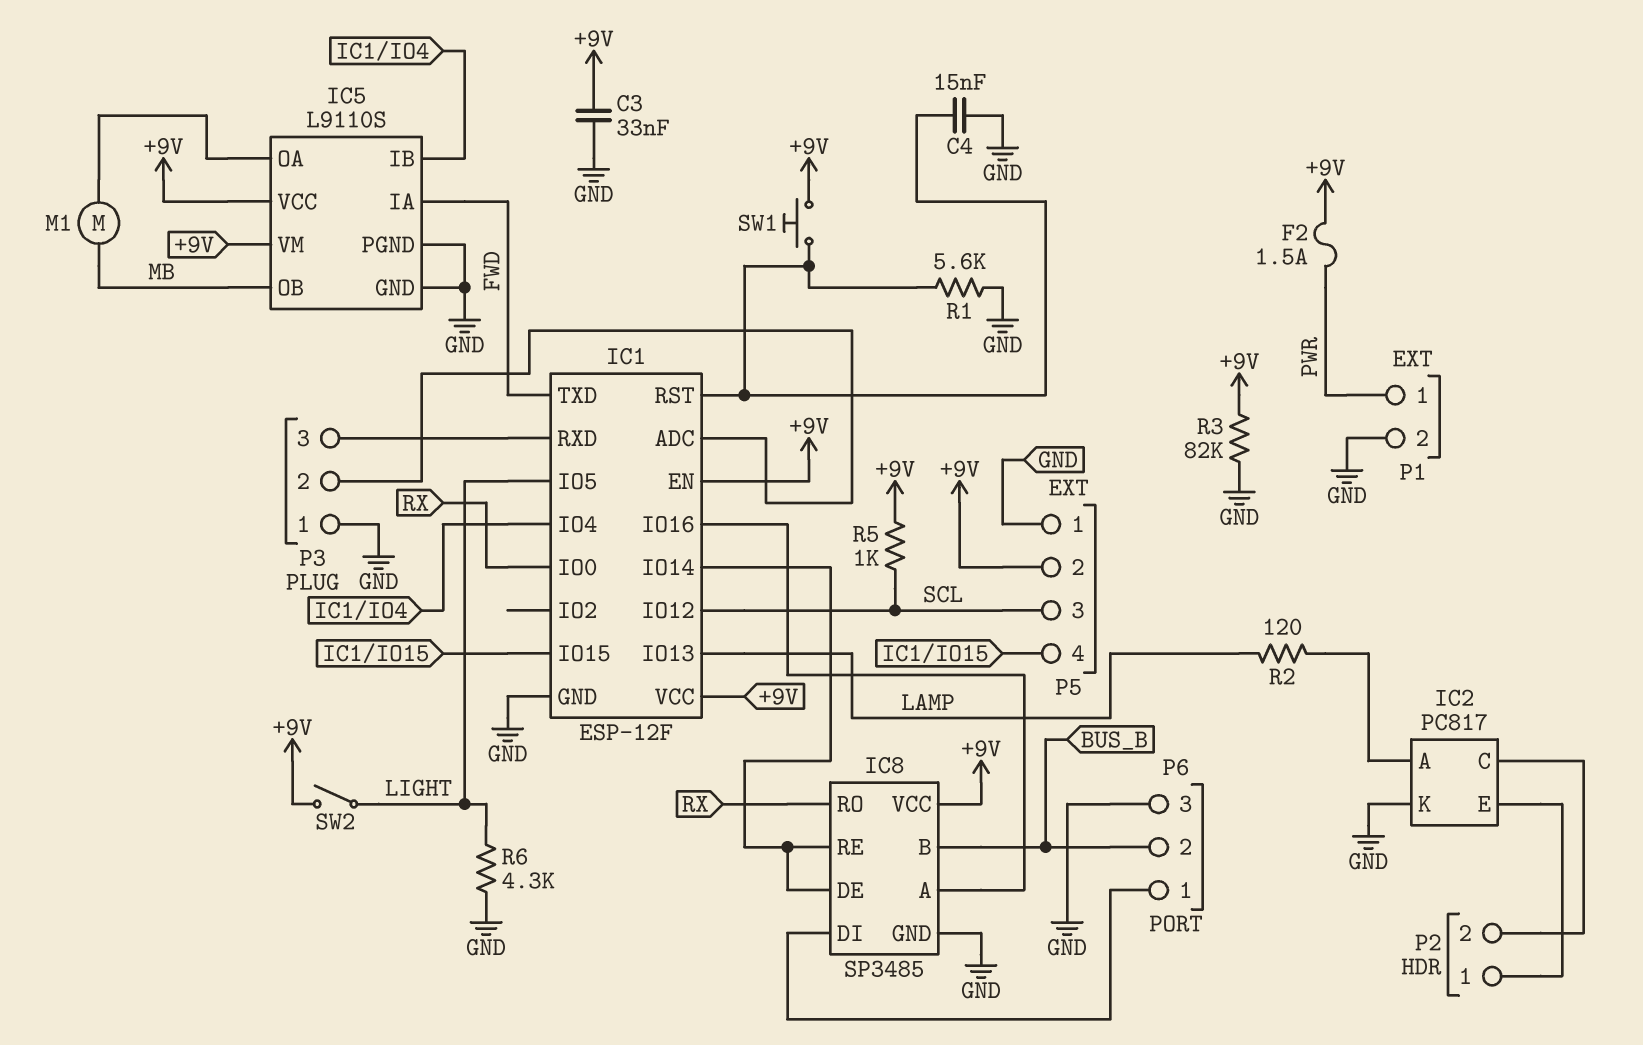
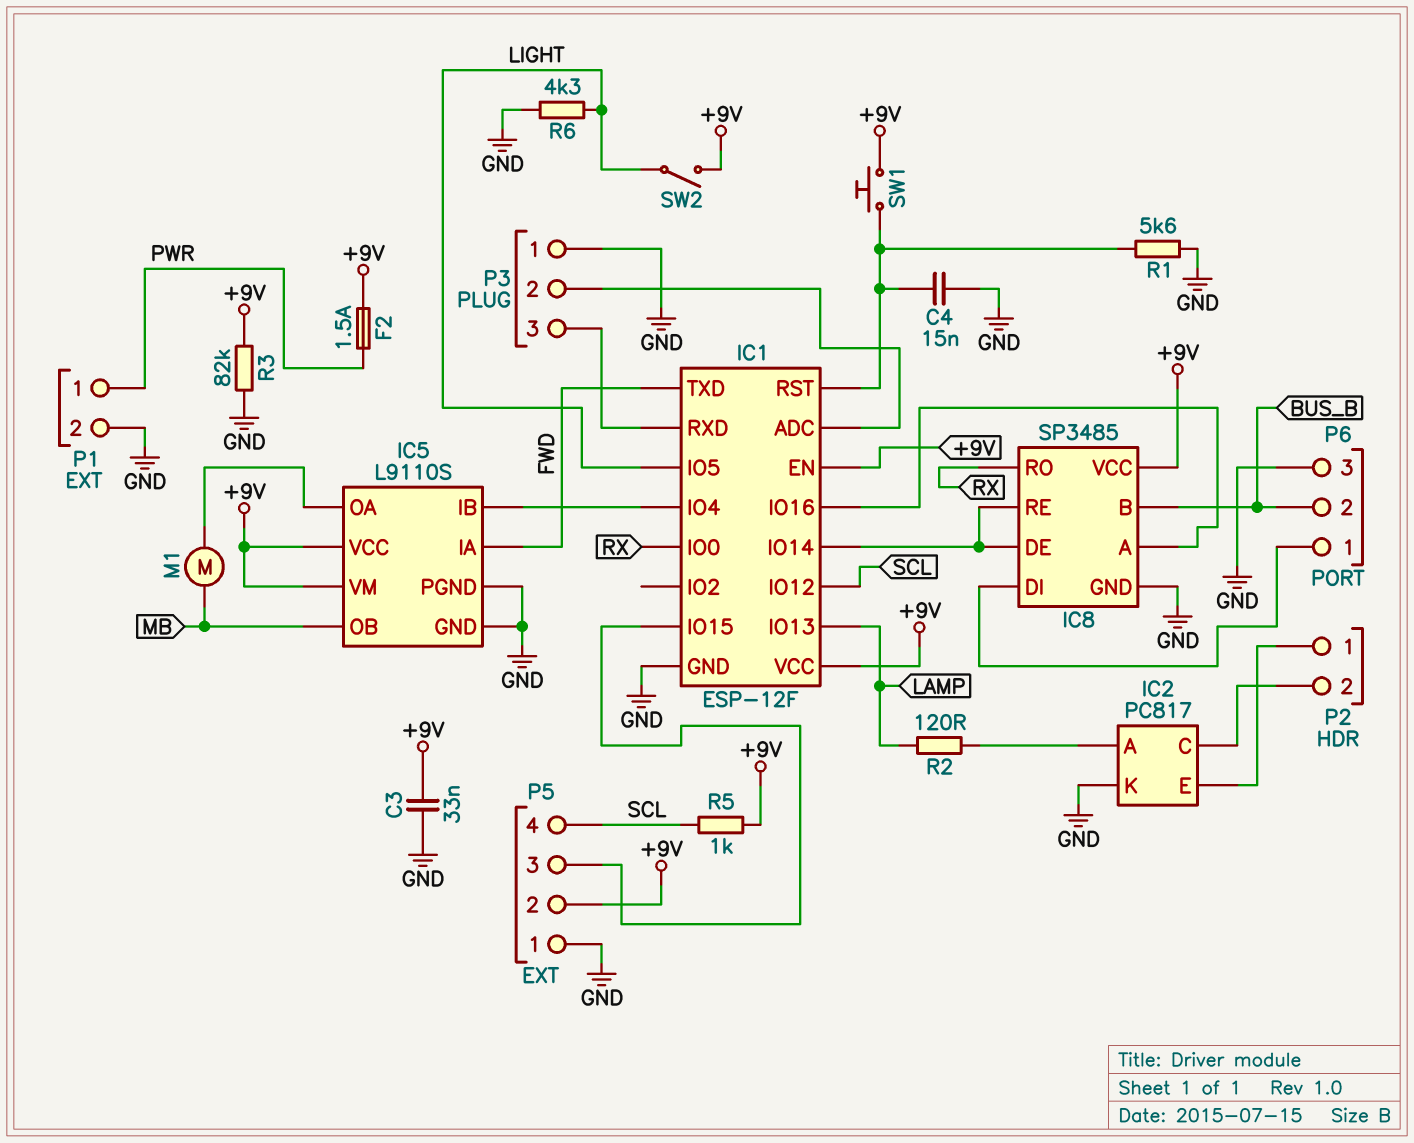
P5 pin 3: SCL -> IC1/IO15
P5 pin 4: IC1/IO15 -> SCL

